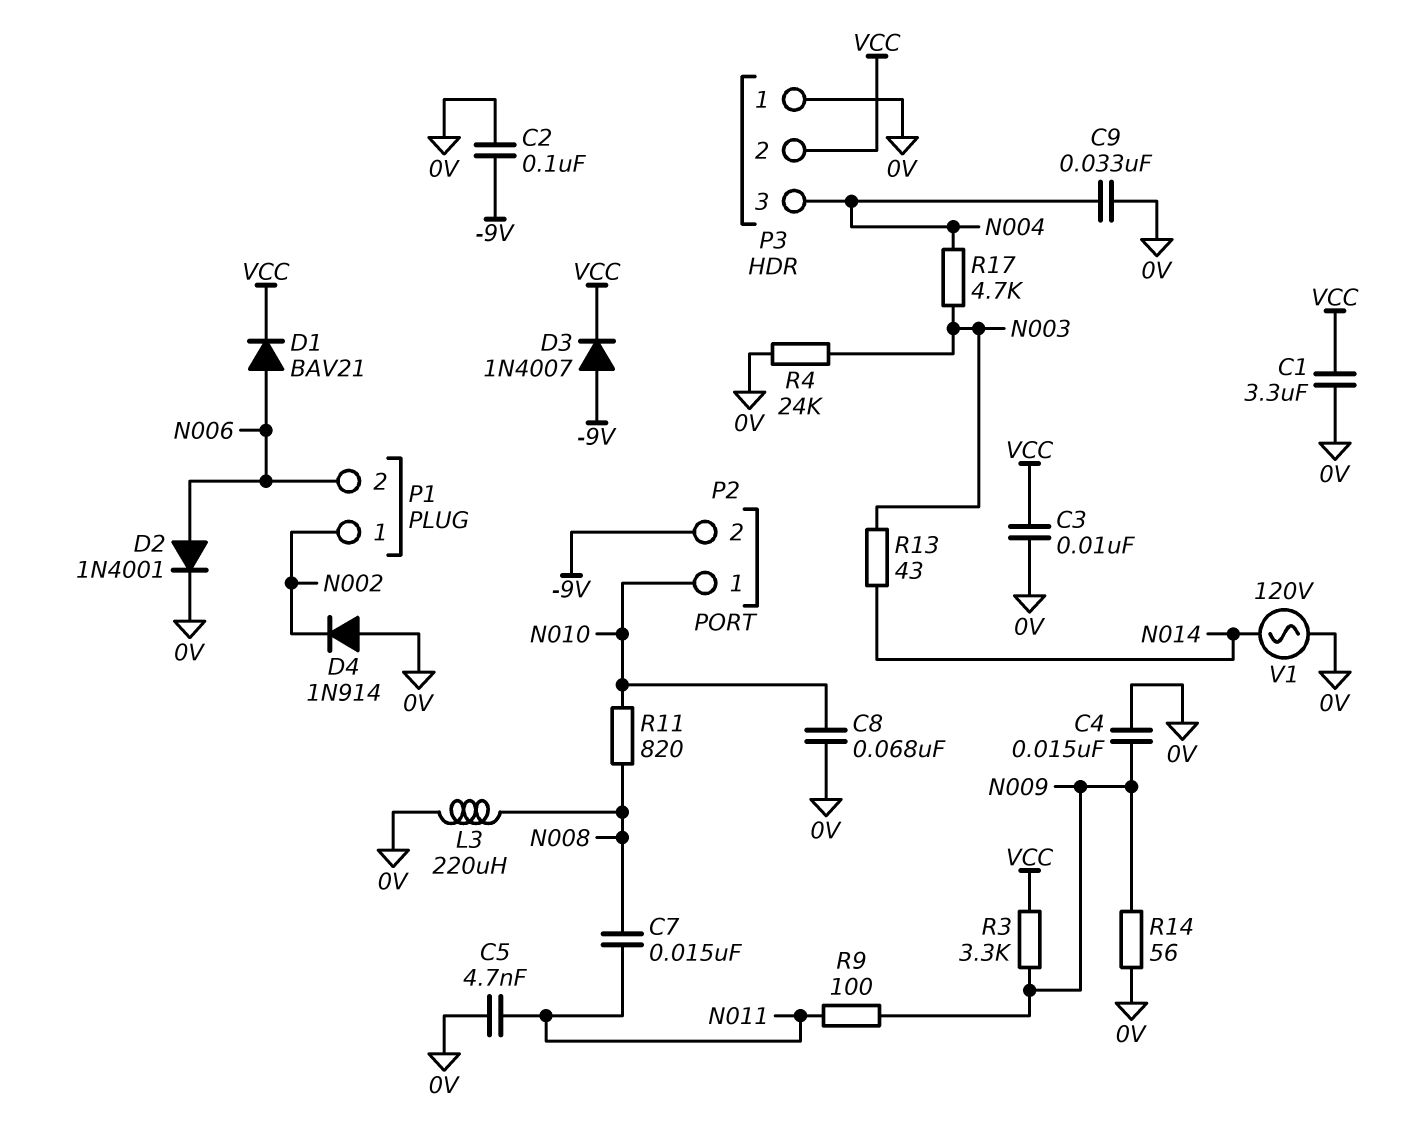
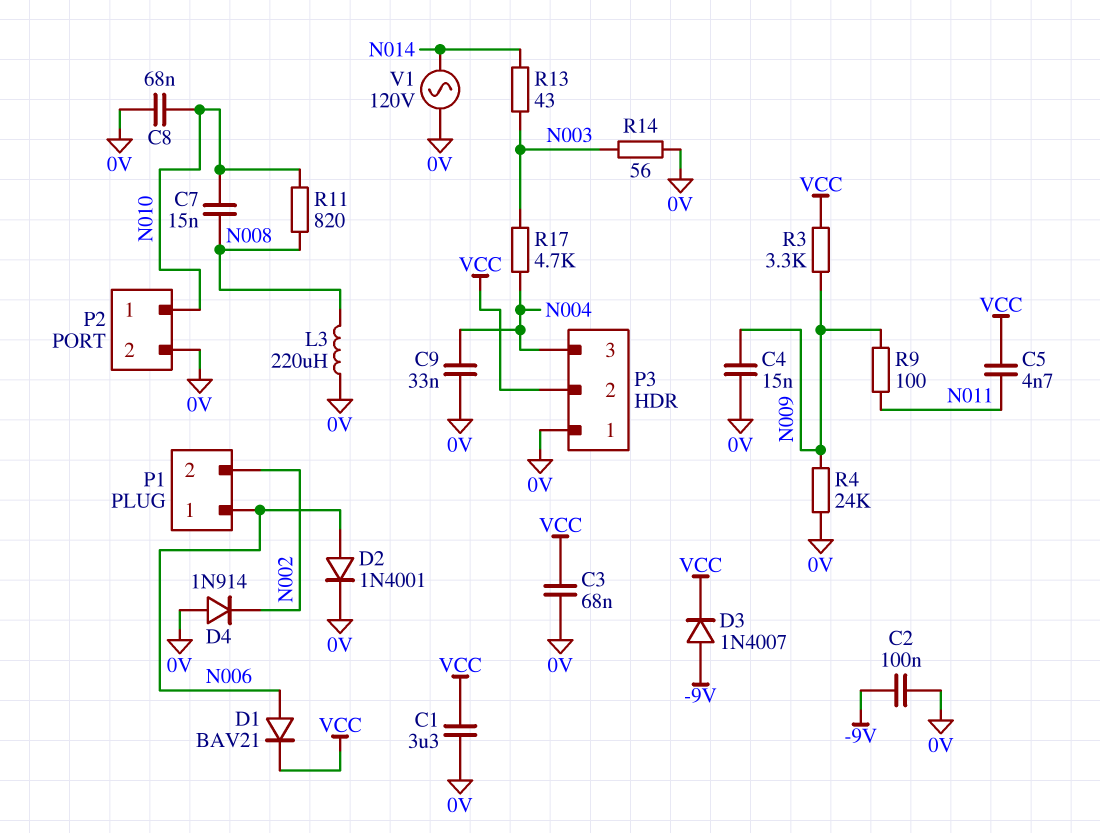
C3: 10nF (0V, VCC) -> 68nF (0V, VCC)
C5: 4.7nF (0V, N011) -> 4.7nF (N011, VCC)
C7: 15nF (N008, N011) -> 15nF (N008, N010)
P1 pin 1: N002 -> N006
P1 pin 2: N006 -> N002
P2 pin 2: -9V -> 0V
R4: 24k (0V, N003) -> 24k (0V, N009)
R14: 56 (0V, N009) -> 56 (0V, N003)

